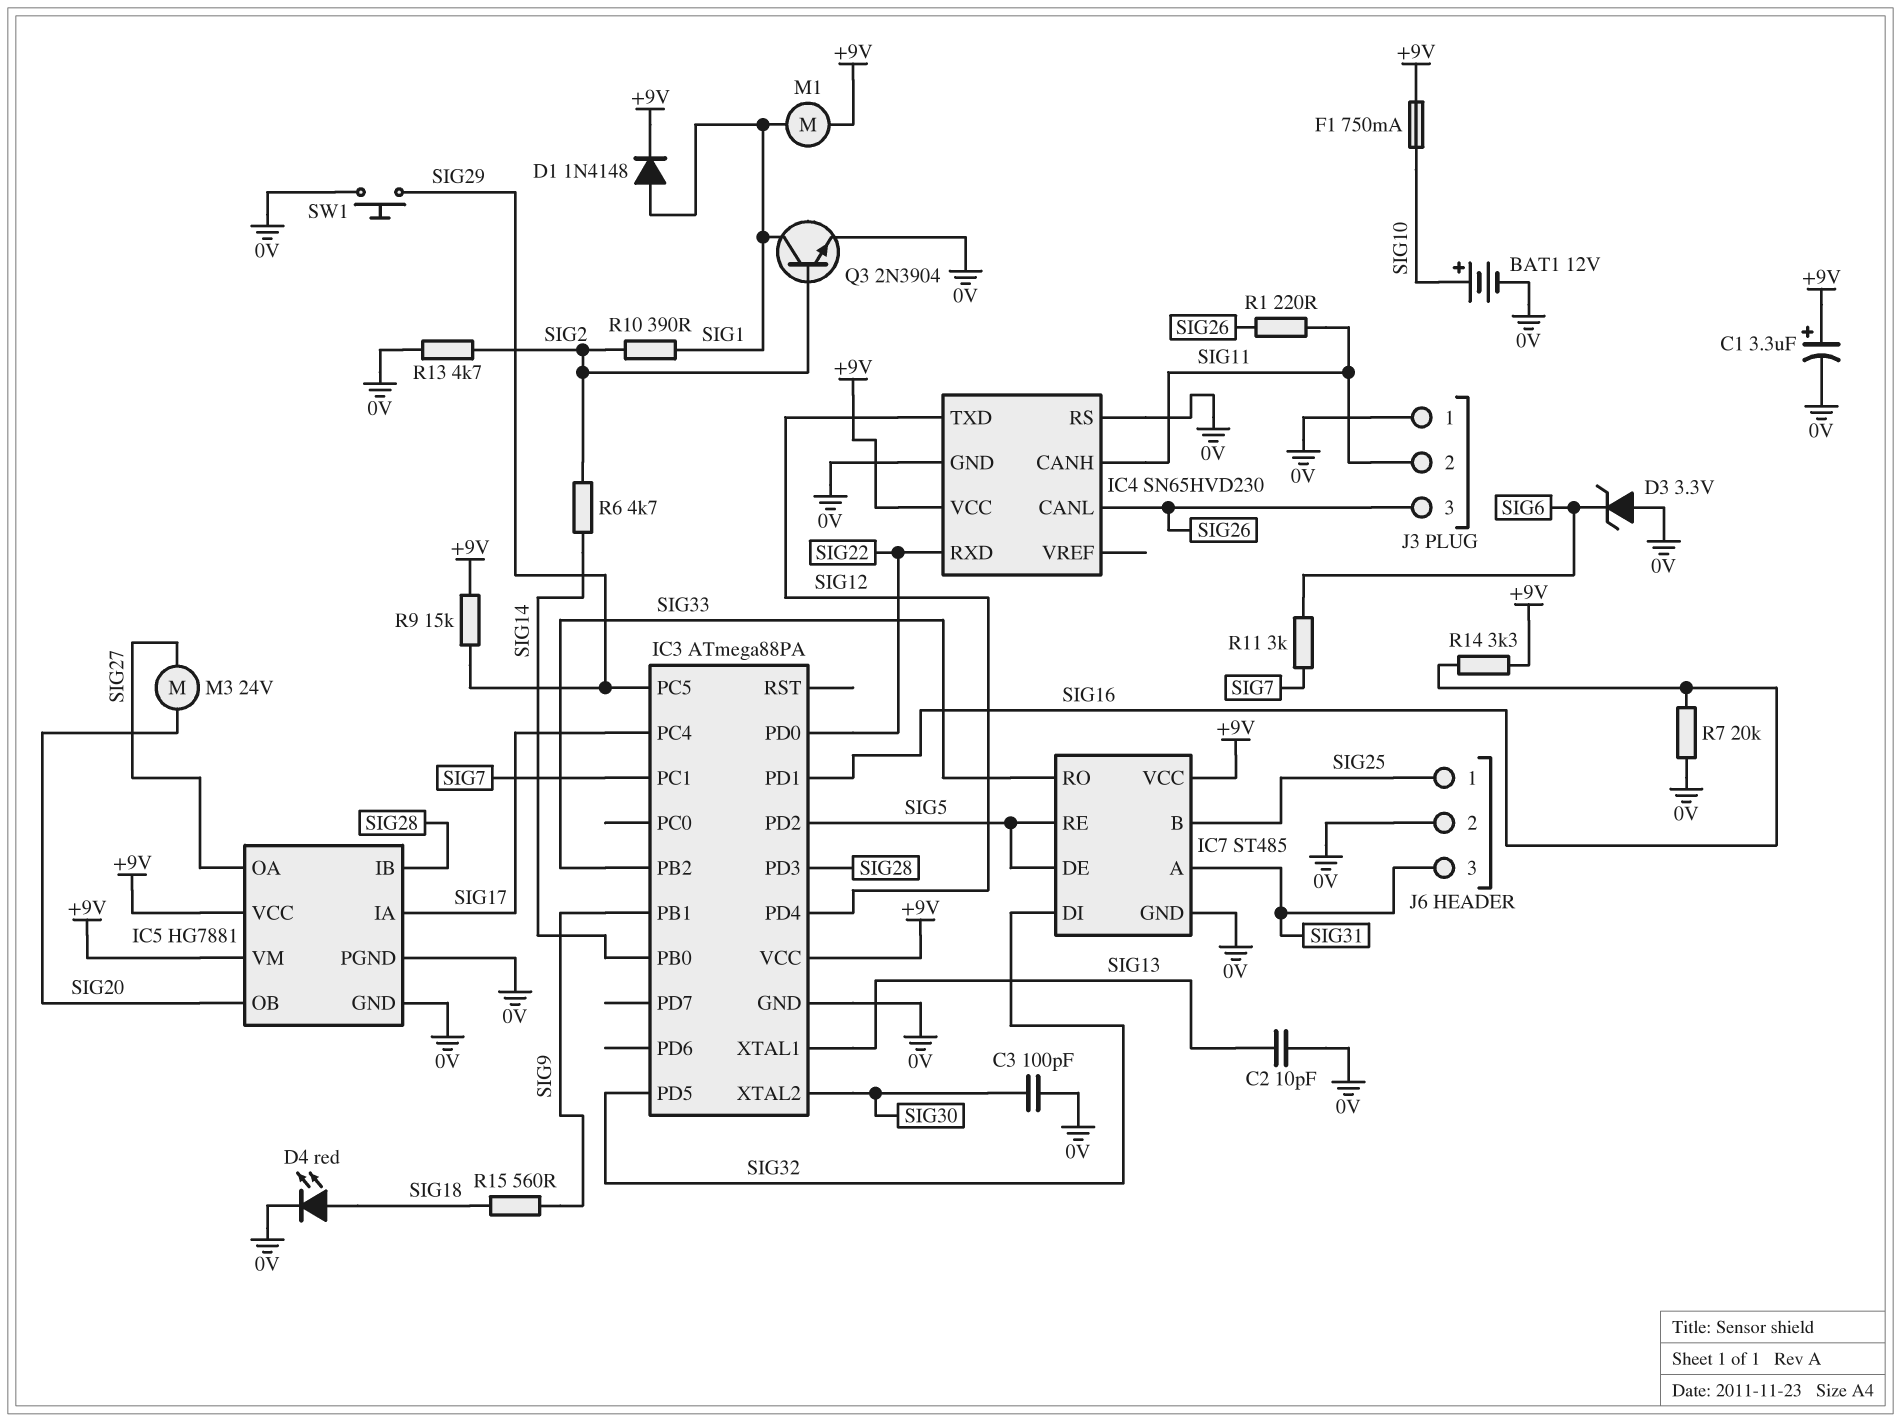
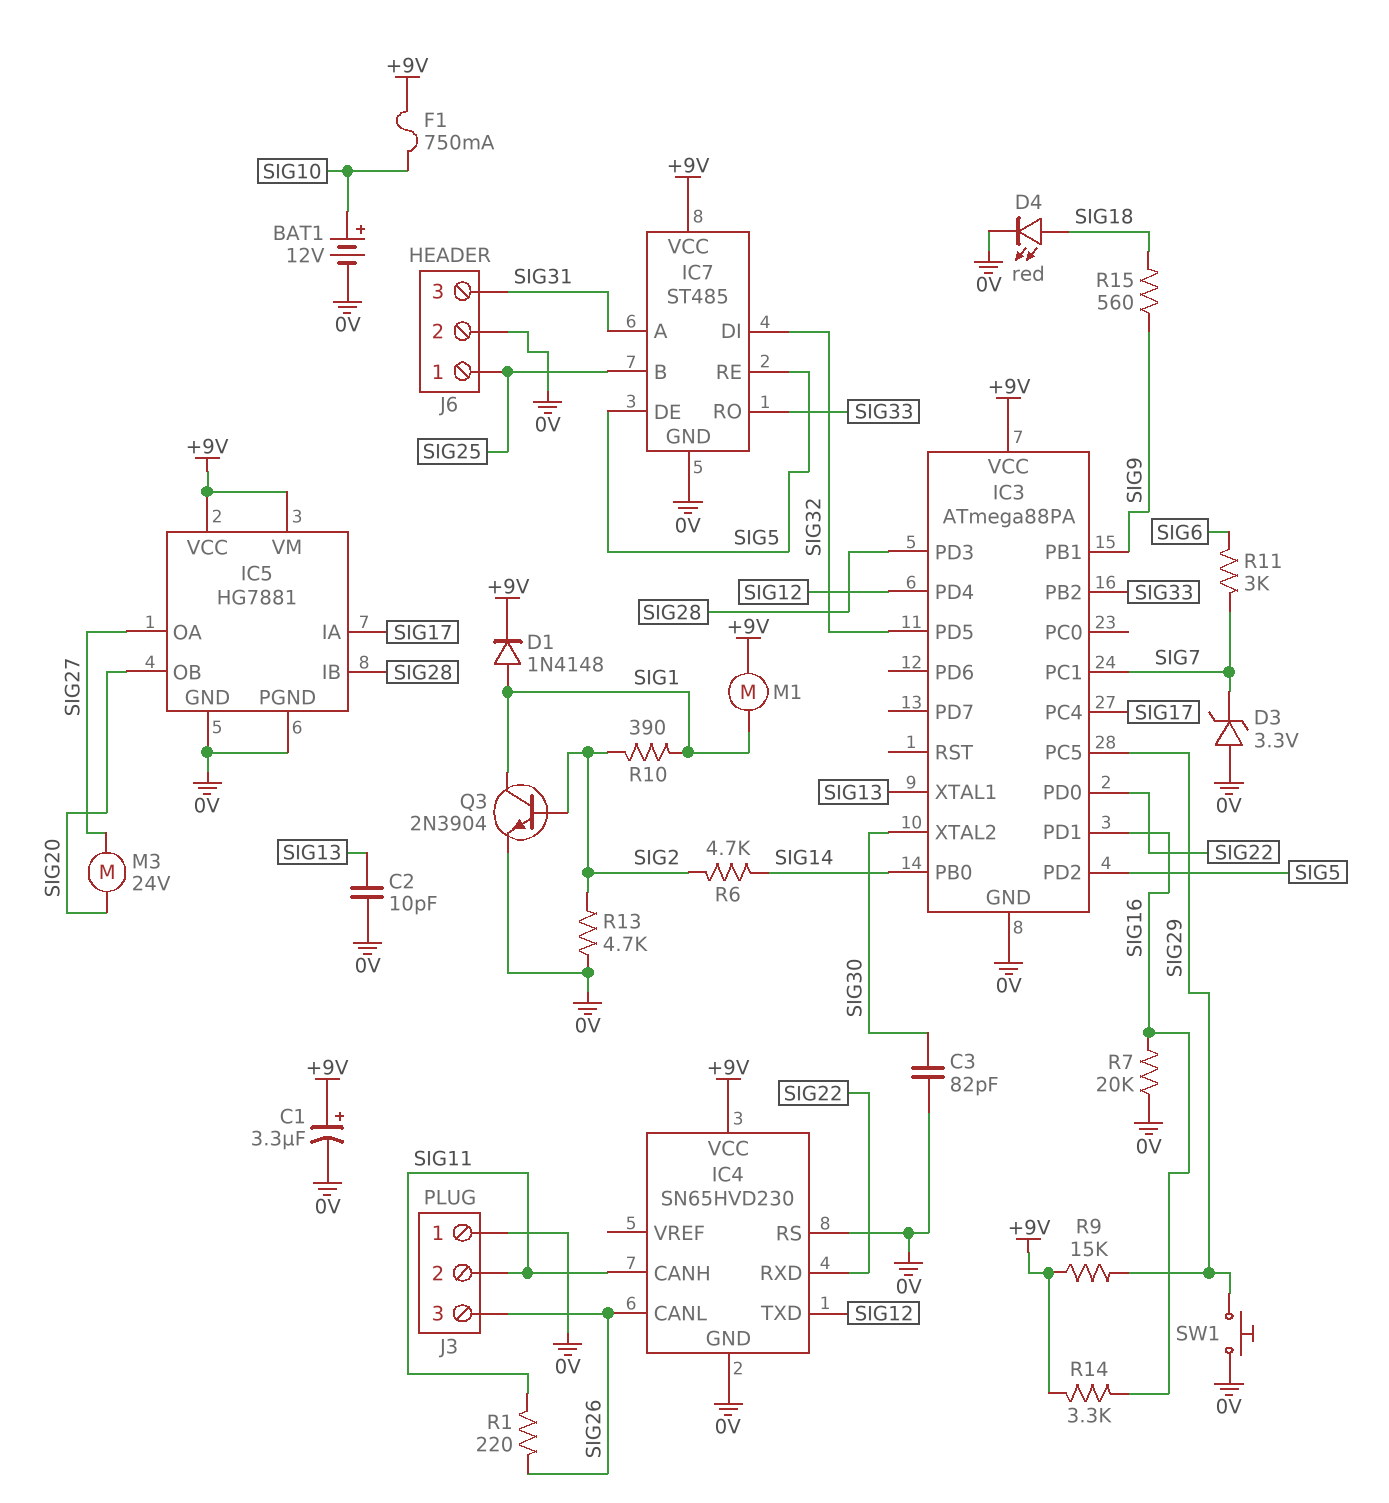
C3: 100pF (0V, SIG30) -> 82pF (0V, SIG30)
D3: zener 3.3V (A 0V, K SIG6) -> zener 3.3V (A 0V, K SIG7)

